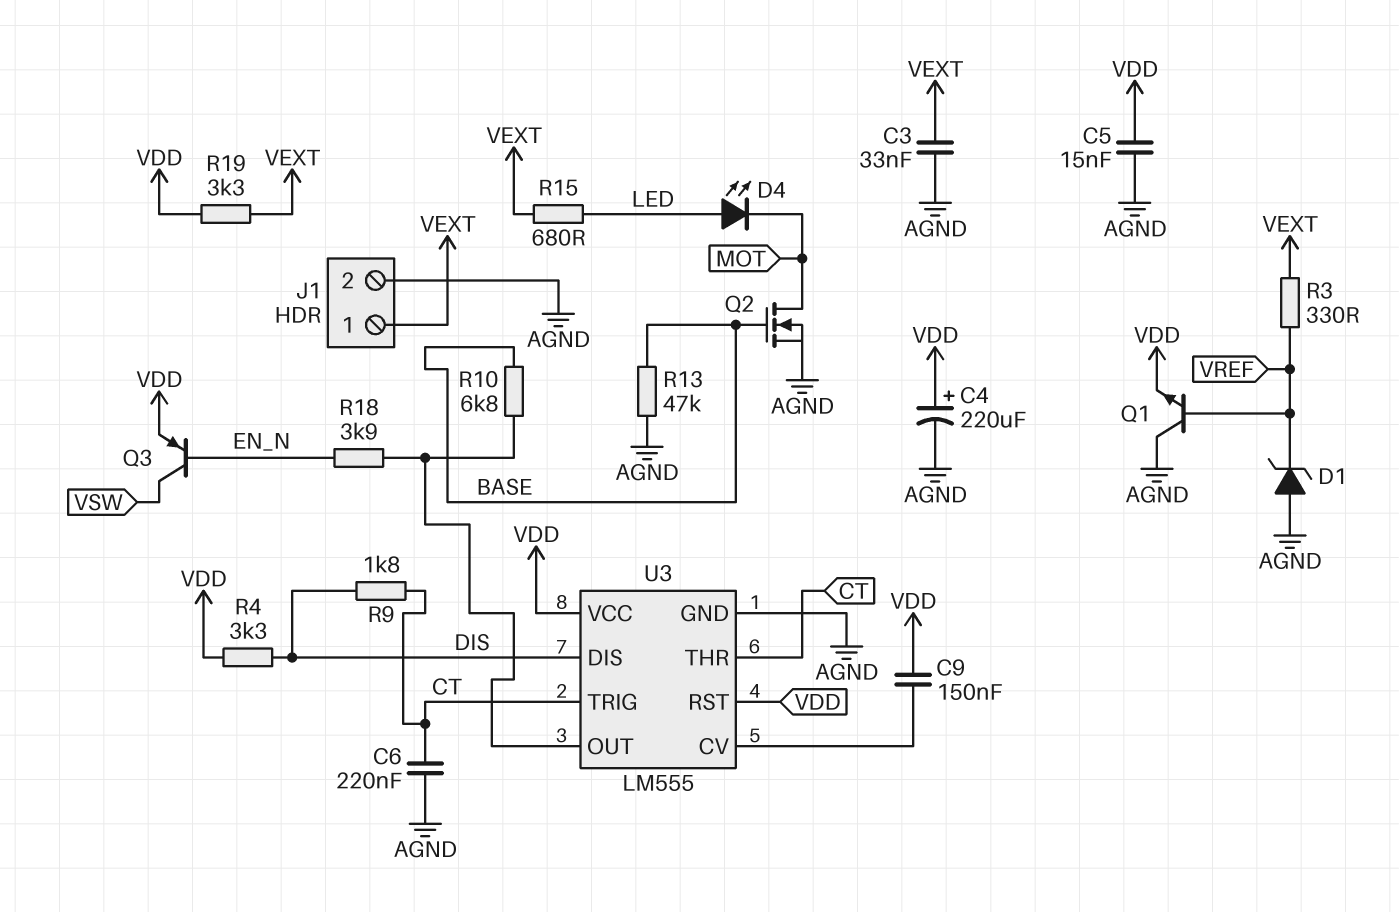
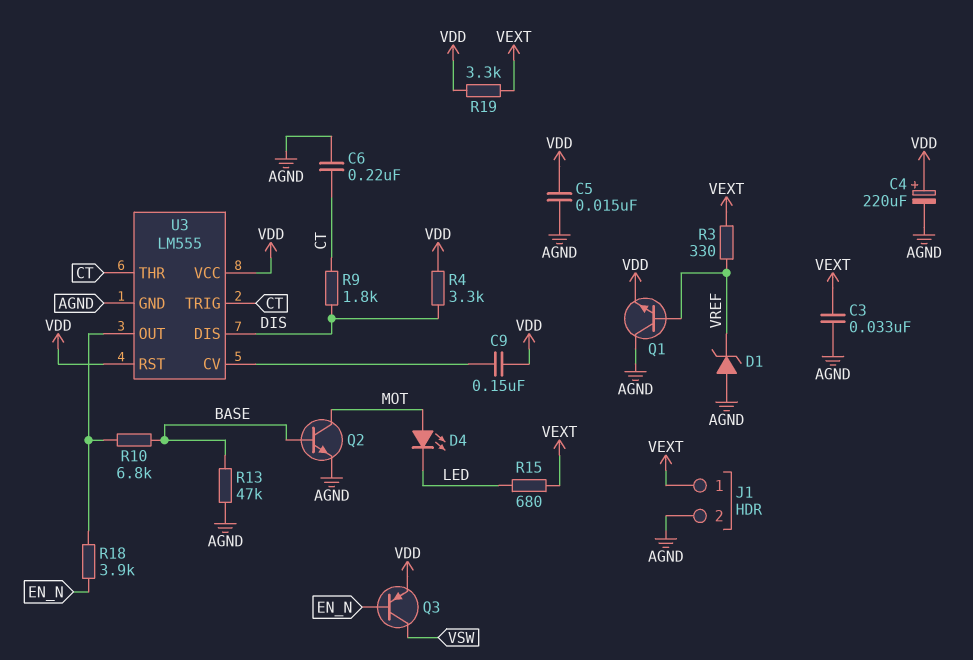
D4: LED (A LED, K MOT) -> LED (A MOT, K LED)
Q2: NMOS (G BASE, D MOT, S AGND) -> NPN (B BASE, C MOT, E AGND)

